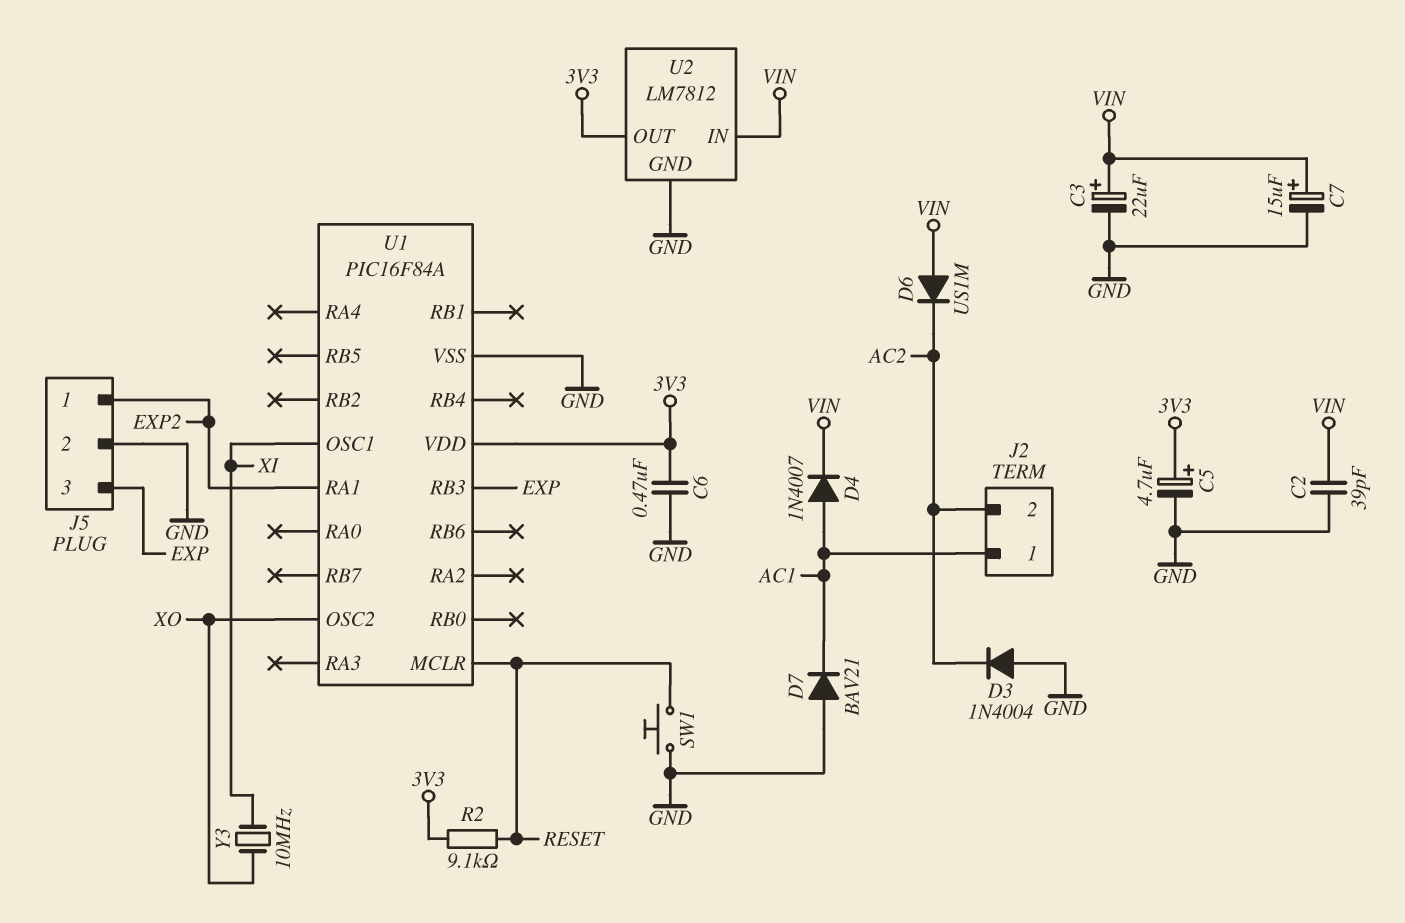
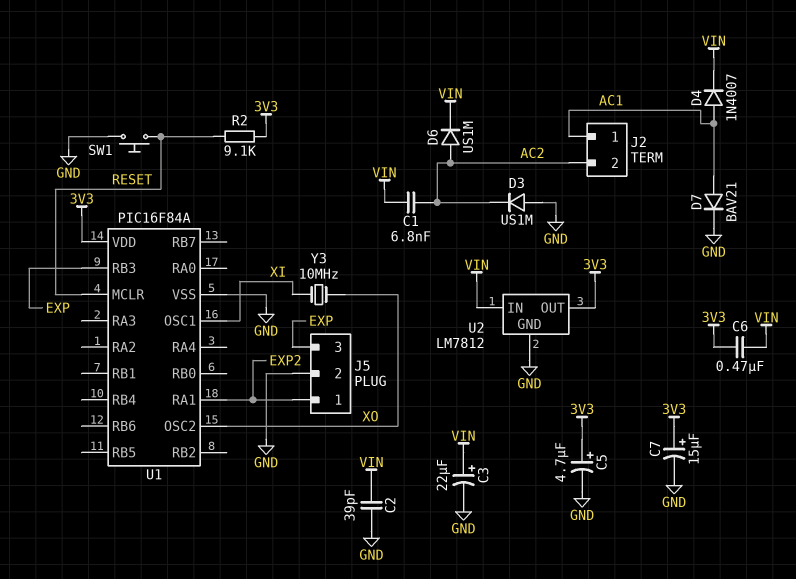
C1: none -> 6.8nF (AC2, VIN)
C6: 470nF (3V3, GND) -> 470nF (3V3, VIN)
C7: 15uF (plus VIN, minus GND) -> 15uF (plus 3V3, minus GND)
D3: diode 1N4004 (A GND, K AC2) -> diode US1M (A GND, K AC2)
D6: diode US1M (A VIN, K AC2) -> diode US1M (A AC2, K VIN)
D7: diode BAV21 (A GND, K AC1) -> diode BAV21 (A AC1, K GND)

